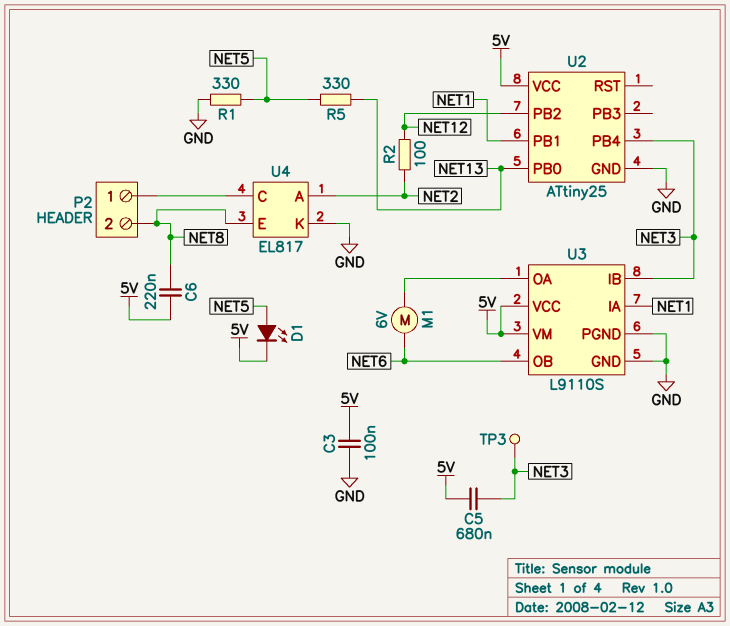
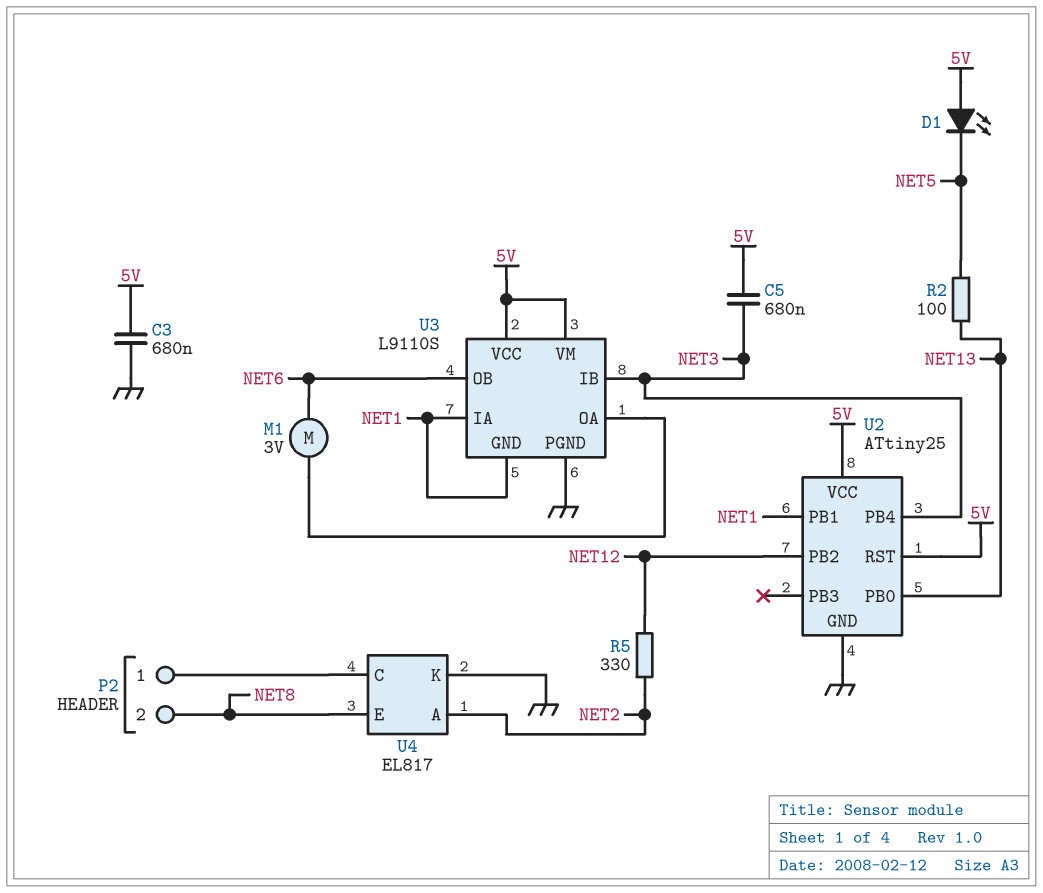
C3: 100nF (5V, GND) -> 680nF (5V, GND)
C6: 220nF (5V, NET8) -> none
D1: LED (A NET5, K 5V) -> LED (A 5V, K NET5)
M1: motor 6V (NET6, U3/OA) -> motor 3V (NET6, U3/OA)
R1: 330 (GND, NET5) -> none
R2: 100 (NET2, NET12) -> 100 (NET5, NET13)
R5: 330 (NET5, NET13) -> 330 (NET2, NET12)
TP3: test point (NET3) -> none
U2 pin RST: none -> 5V
U3 pin GND: GND -> NET1

